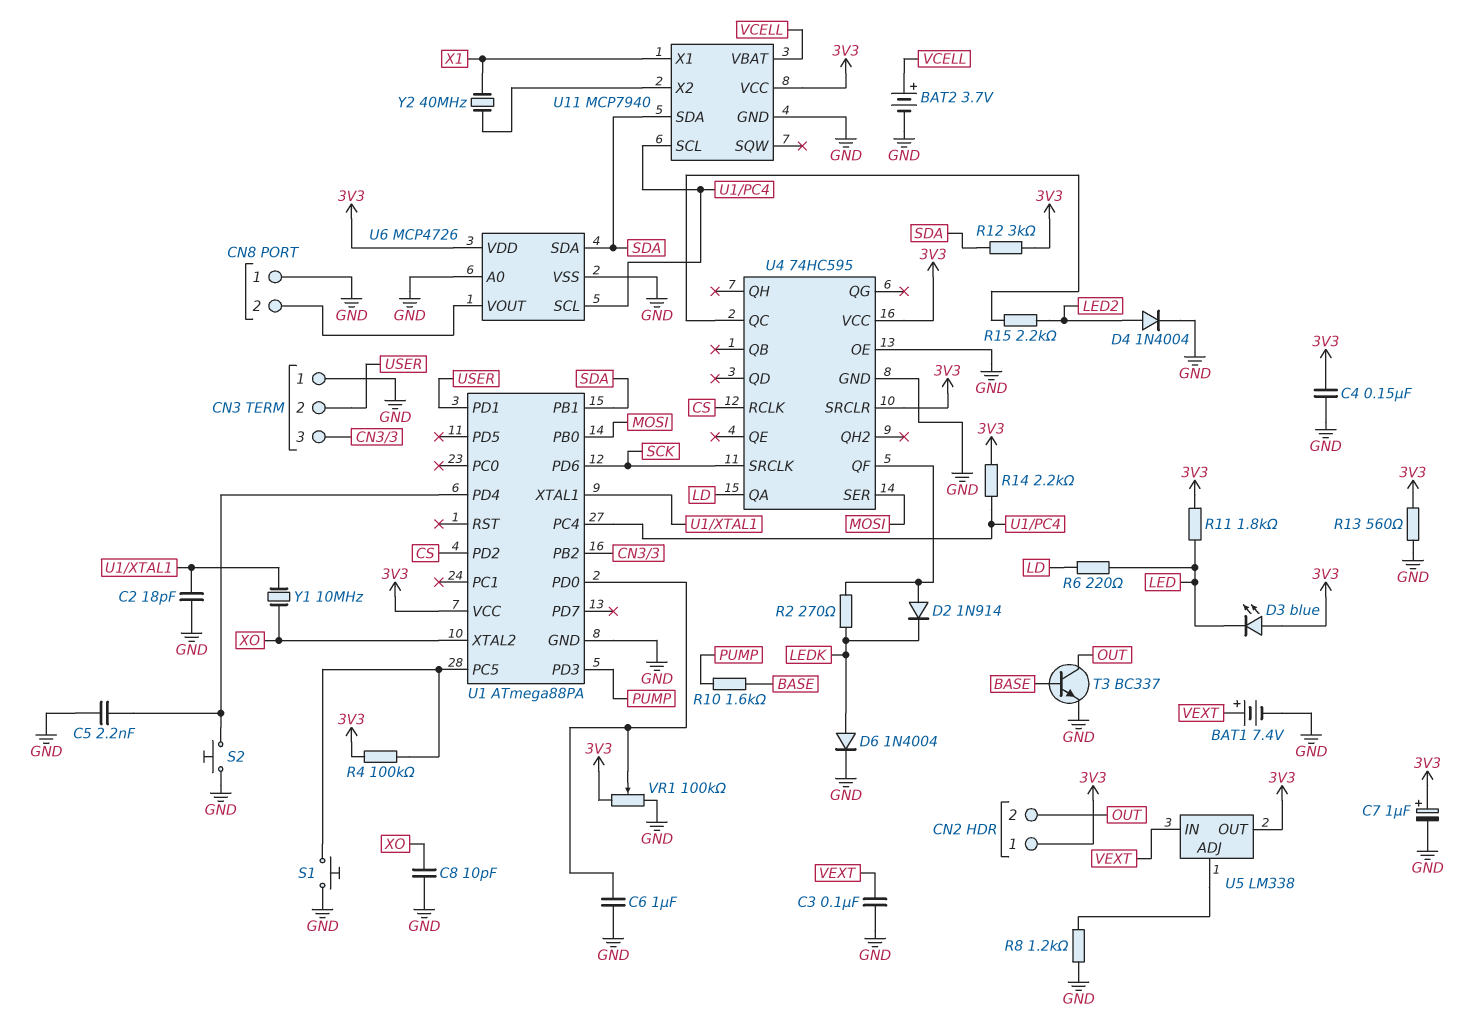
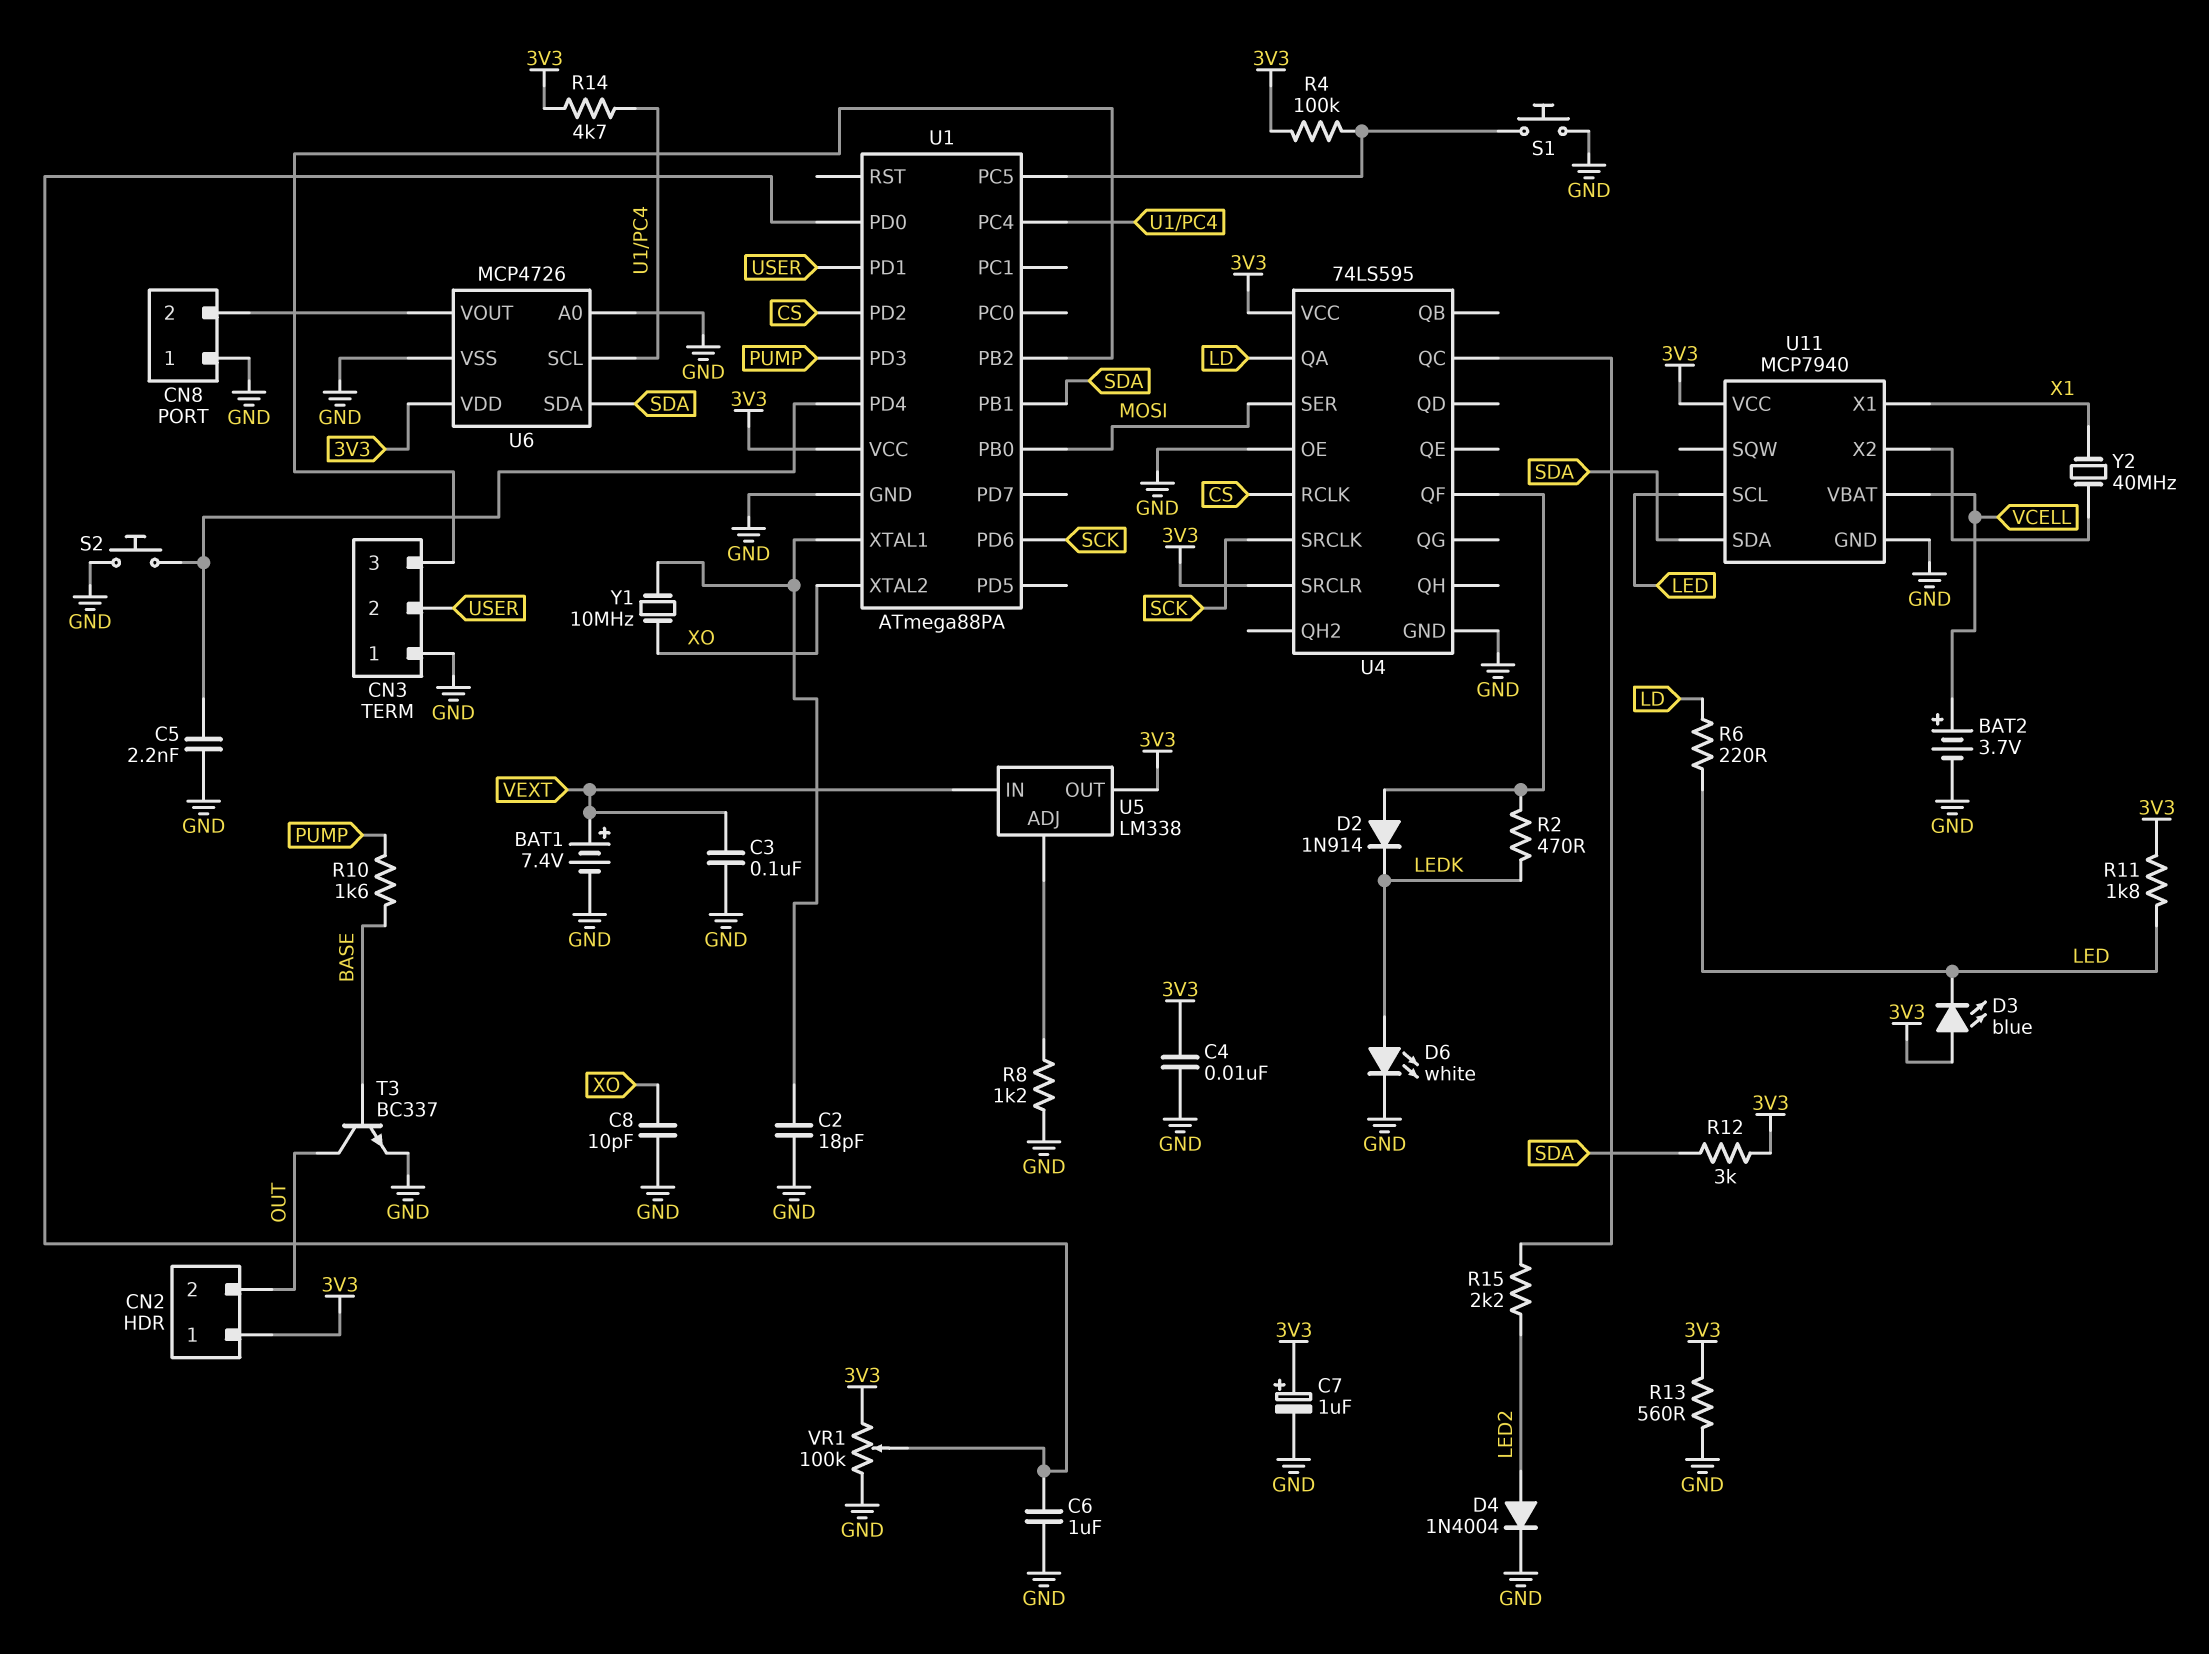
C4: 150nF (3V3, GND) -> 10nF (3V3, GND)
D6: diode 1N4004 (A LEDK, K GND) -> LED white (A LEDK, K GND)
R2: 270 (LEDK, U4/QF) -> 470 (LEDK, U4/QF)
R14: 2.2k (3V3, U1/PC4) -> 4.7k (3V3, U1/PC4)
U4: 74HC595 -> 74LS595
U11 pin SCL: U1/PC4 -> LED

